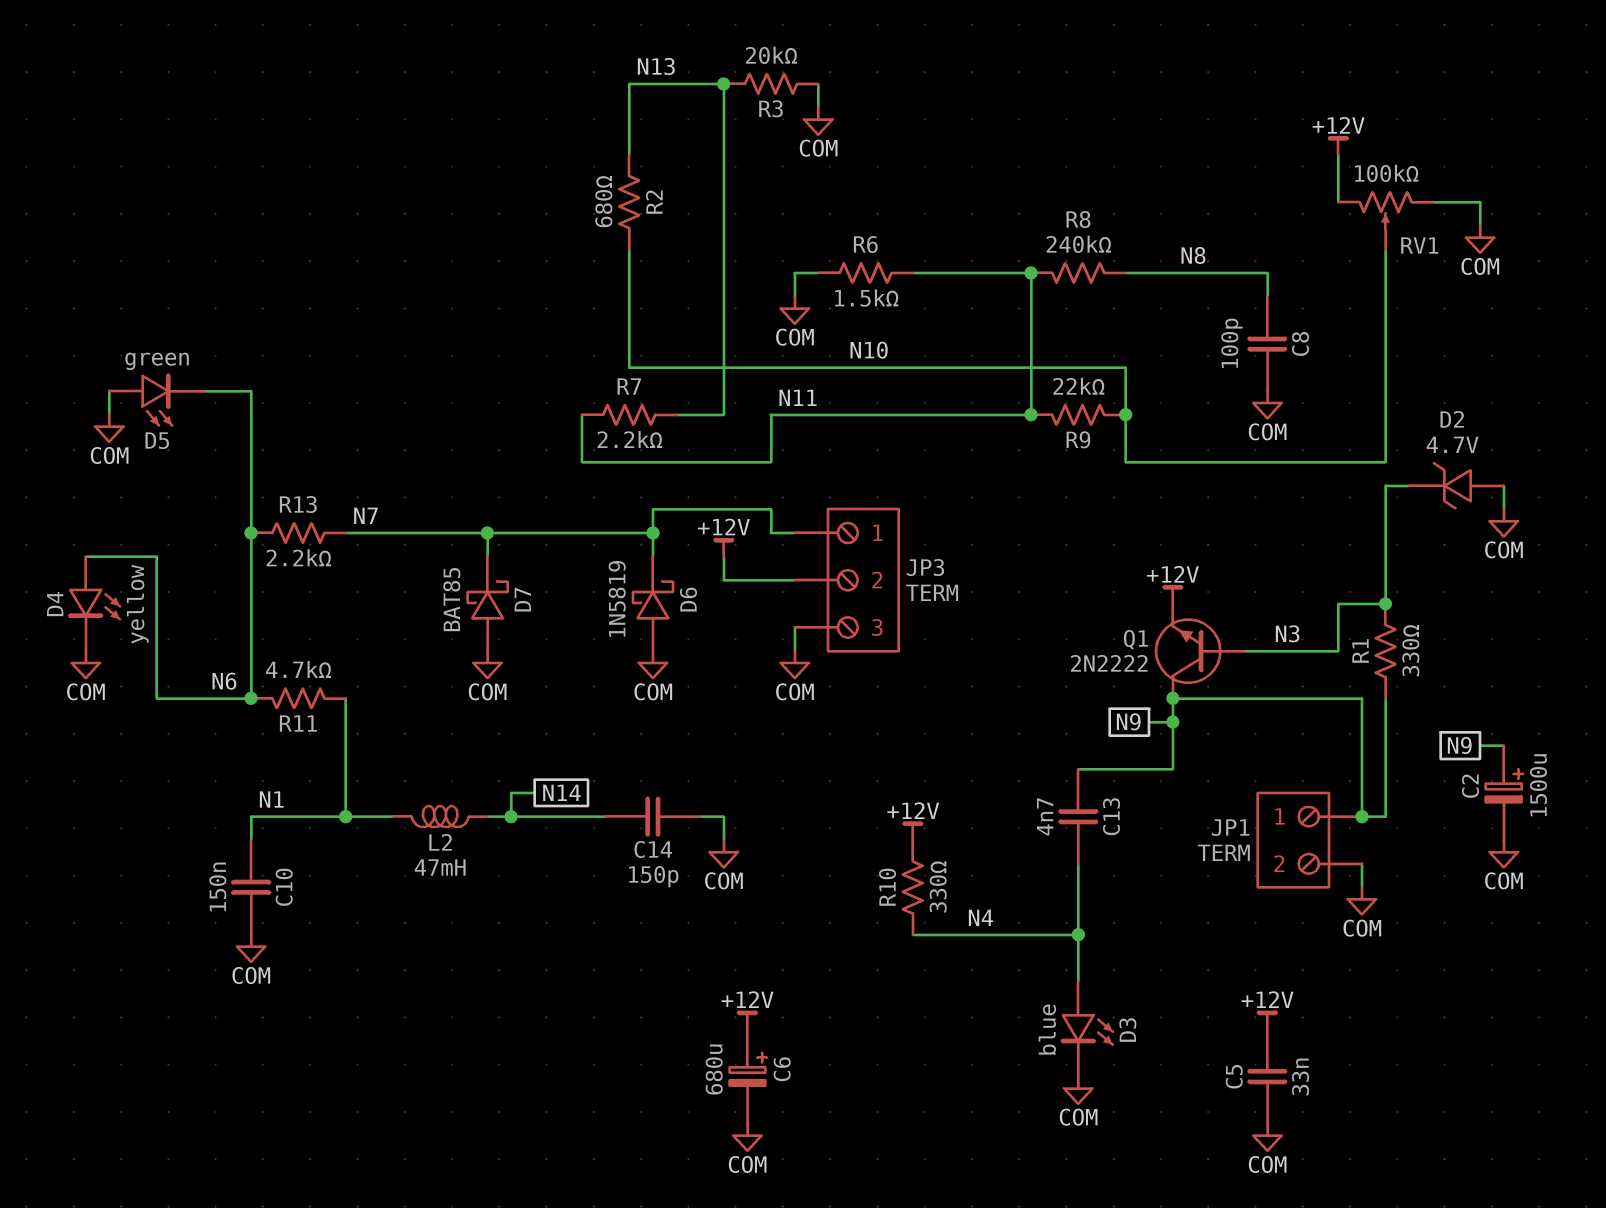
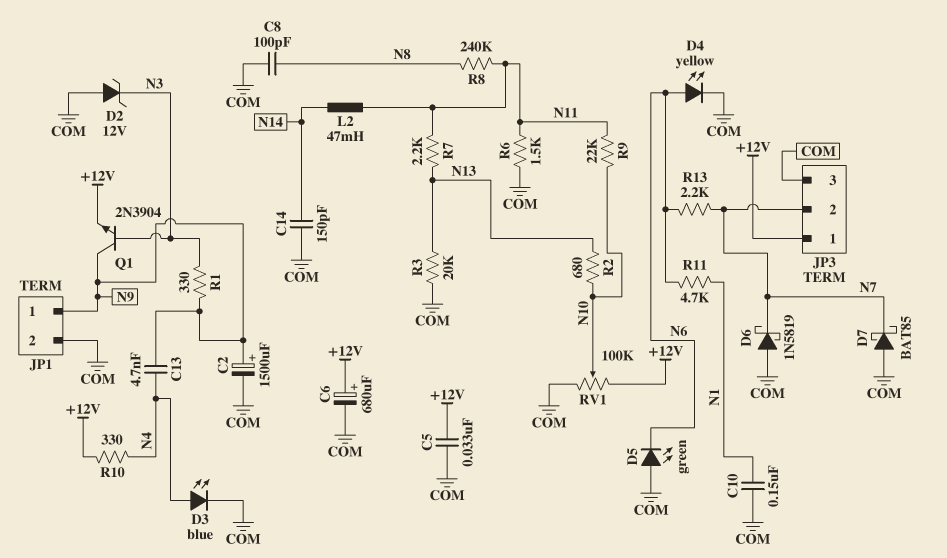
D2: zener 4.7V (A COM, K N3) -> zener 12V (A COM, K N3)
JP3 pin 1: N7 -> +12V
JP3 pin 2: +12V -> N7
L2: 47mH (N1, N14) -> 47mH (N11, N14)
Q1: NPN 2N2222 (B N3, C N9, E +12V) -> NPN 2N3904 (B N3, C N9, E +12V)

